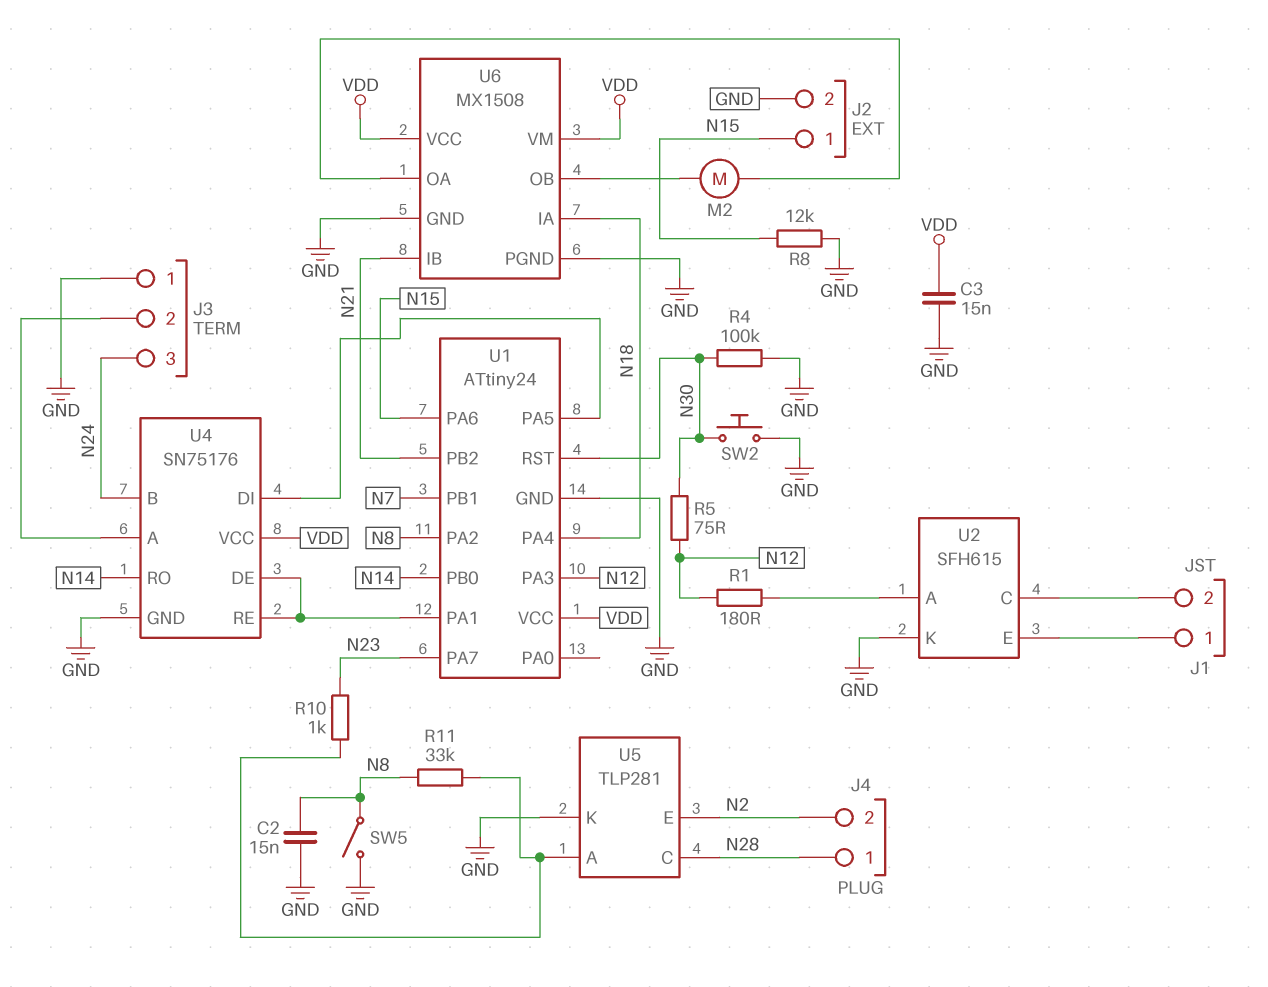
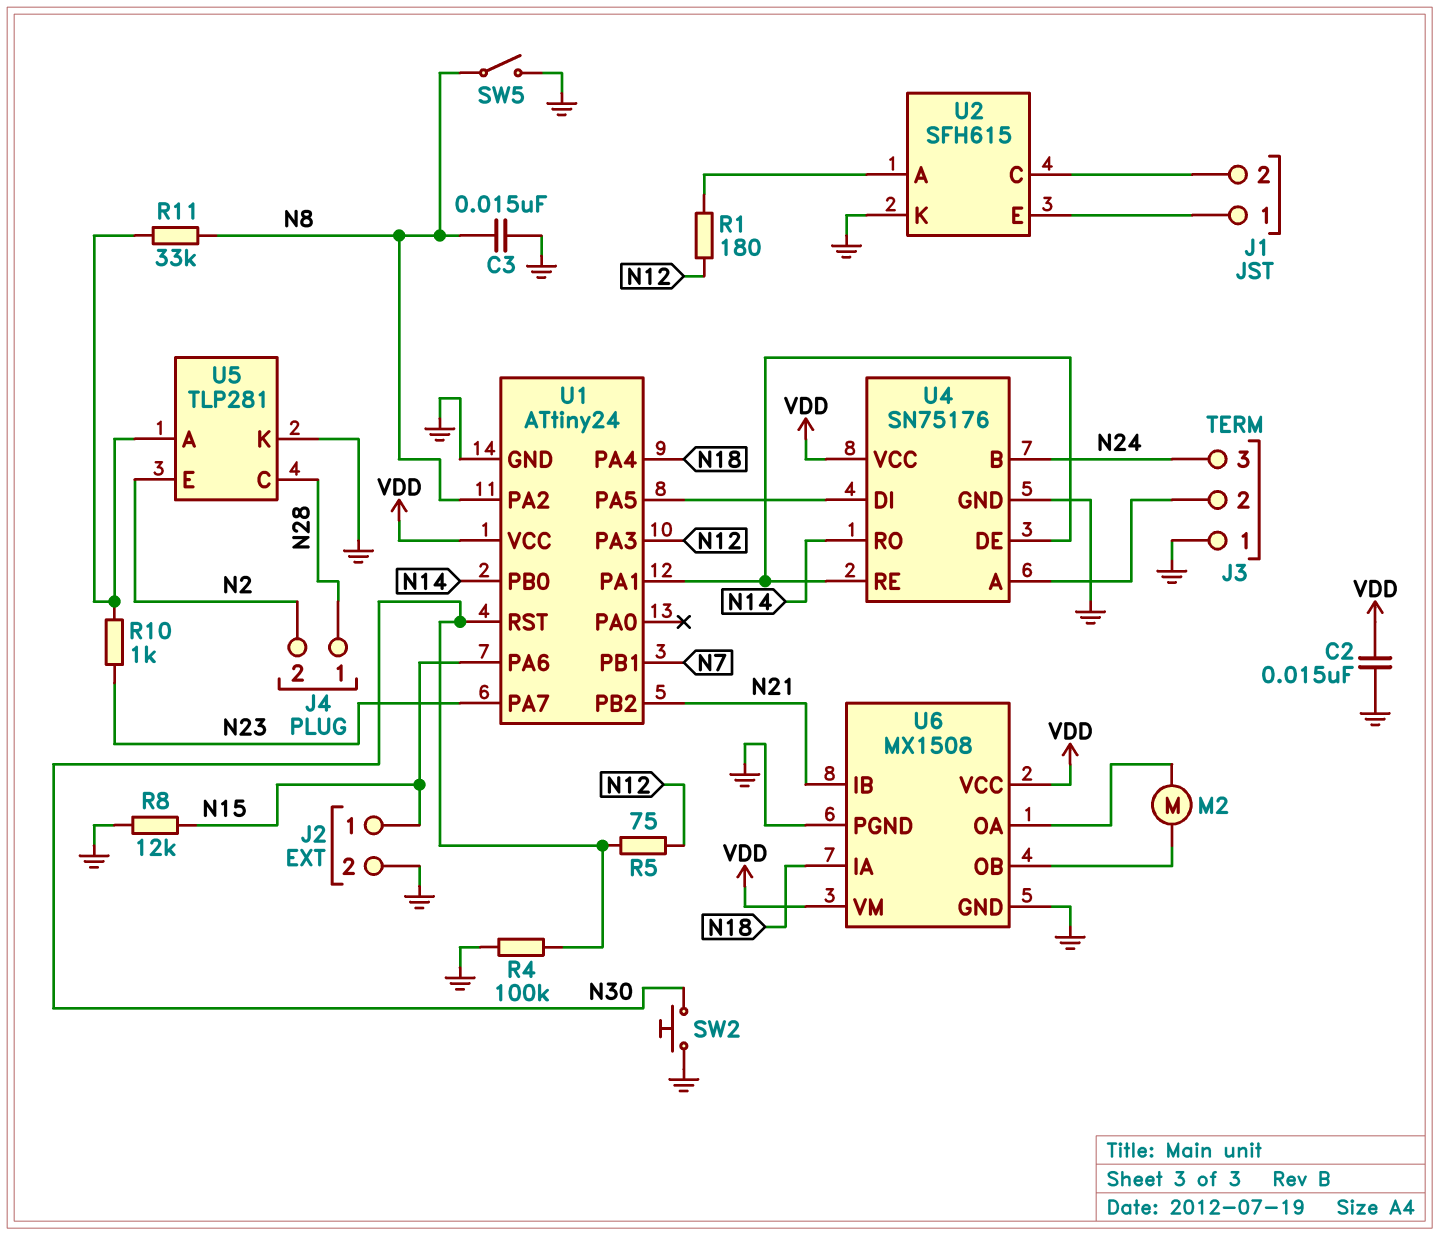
C2: 15nF (GND, N8) -> 15nF (GND, VDD)
C3: 15nF (GND, VDD) -> 15nF (GND, N8)

